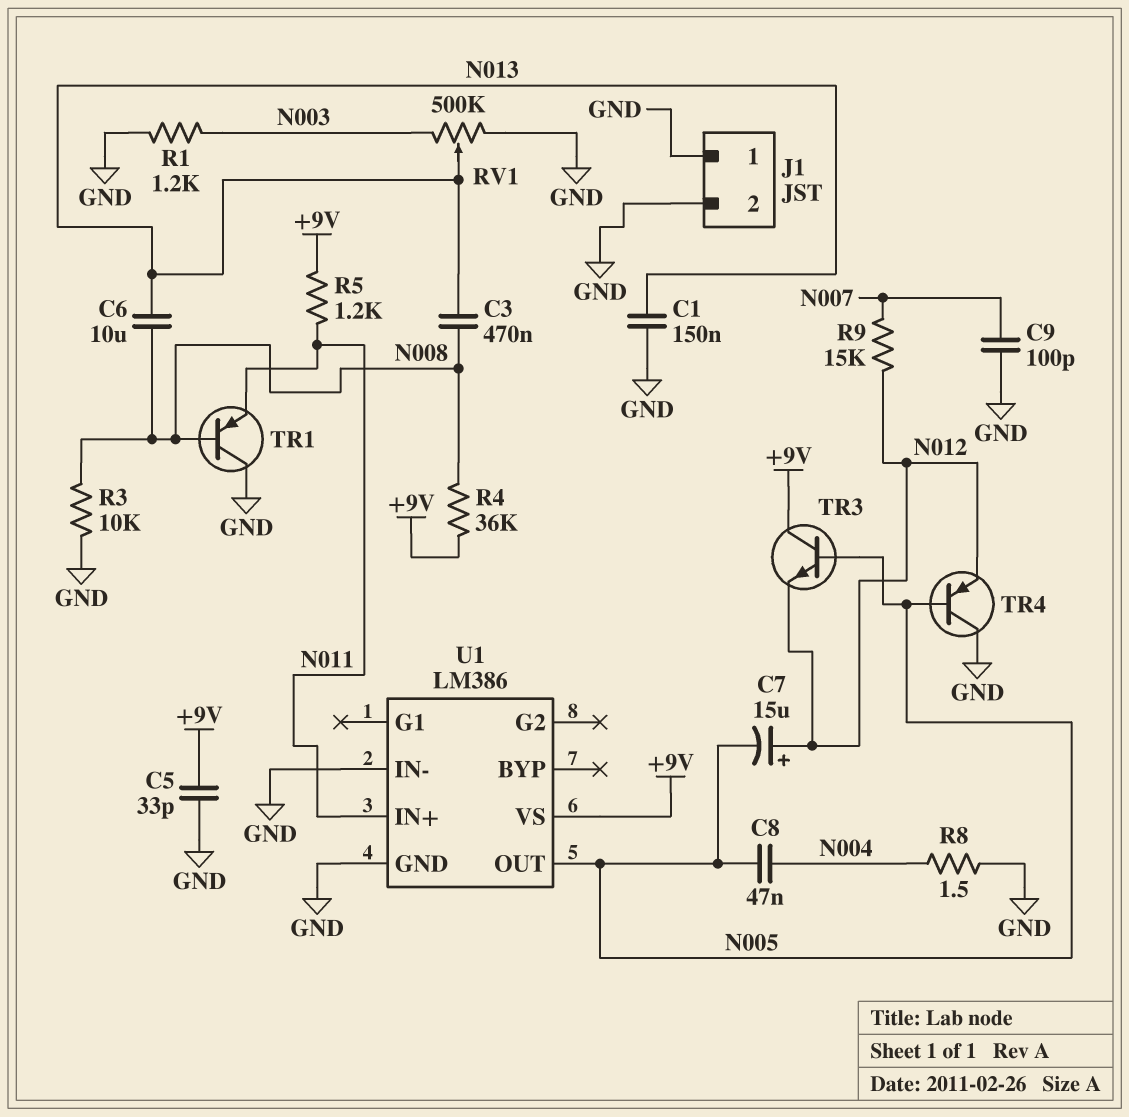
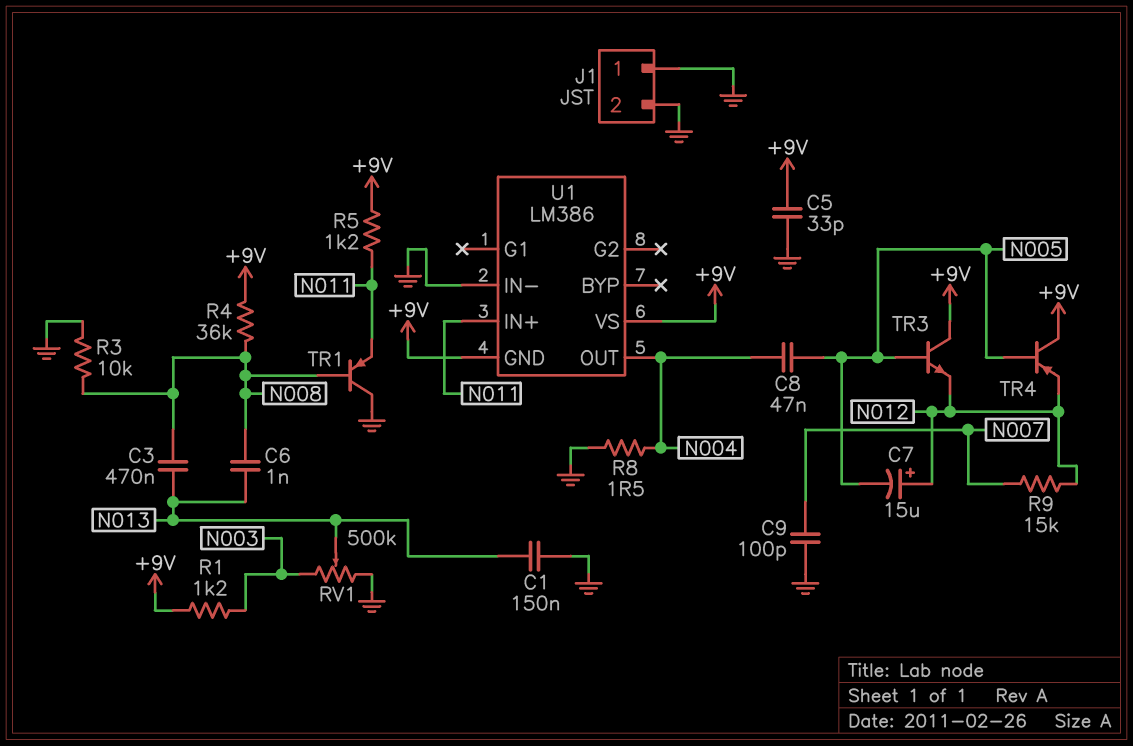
C6: 10uF (N008, N013) -> 1nF (N008, N013)
R1: 1.2k (GND, N003) -> 1.2k (+9V, N003)
TR4: PNP (B N005, C GND, E N012) -> PNP (B N005, C +9V, E N012)
U1 pin GND: GND -> +9V
U1 pin OUT: N005 -> N004

